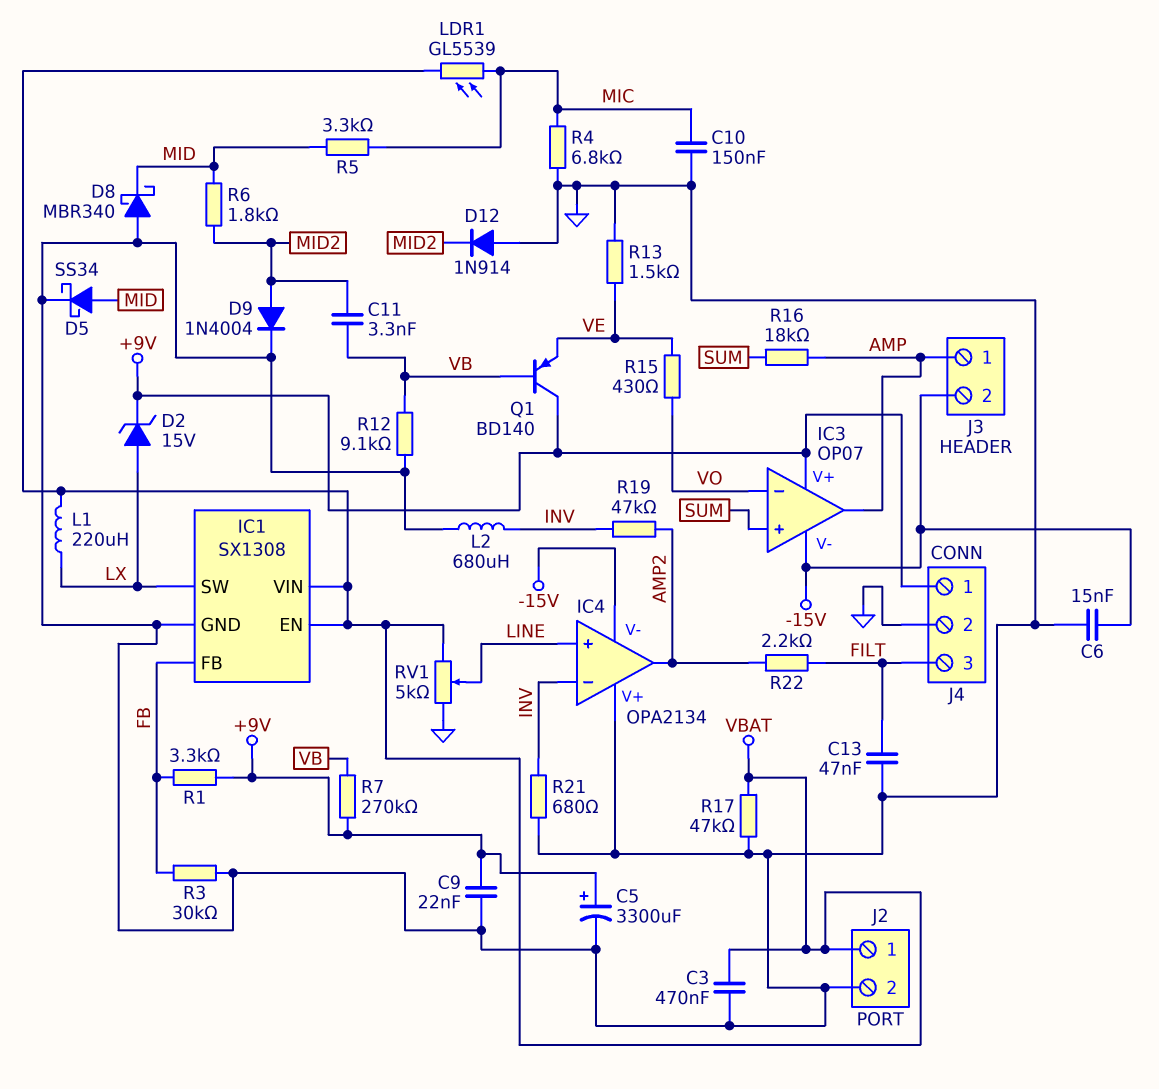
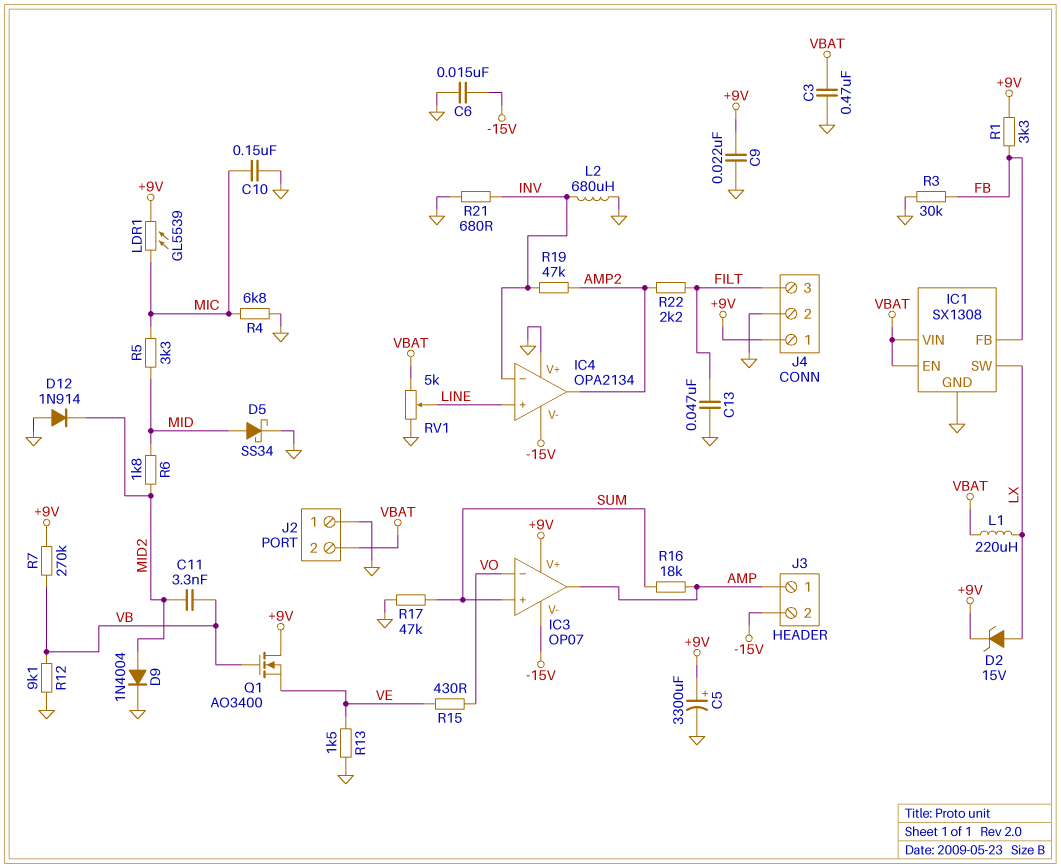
D8: schottky MBR340 (A GND, K MID) -> none
J2 pin 1: VBAT -> GND
J2 pin 2: GND -> VBAT
LDR1: GL5539 (MIC, VBAT) -> GL5539 (+9V, MIC)
Q1: PNP BD140 (B VB, C +9V, E VE) -> NMOS AO3400 (G VB, D +9V, S VE)
R17: 47k (GND, VBAT) -> 47k (GND, SUM)

